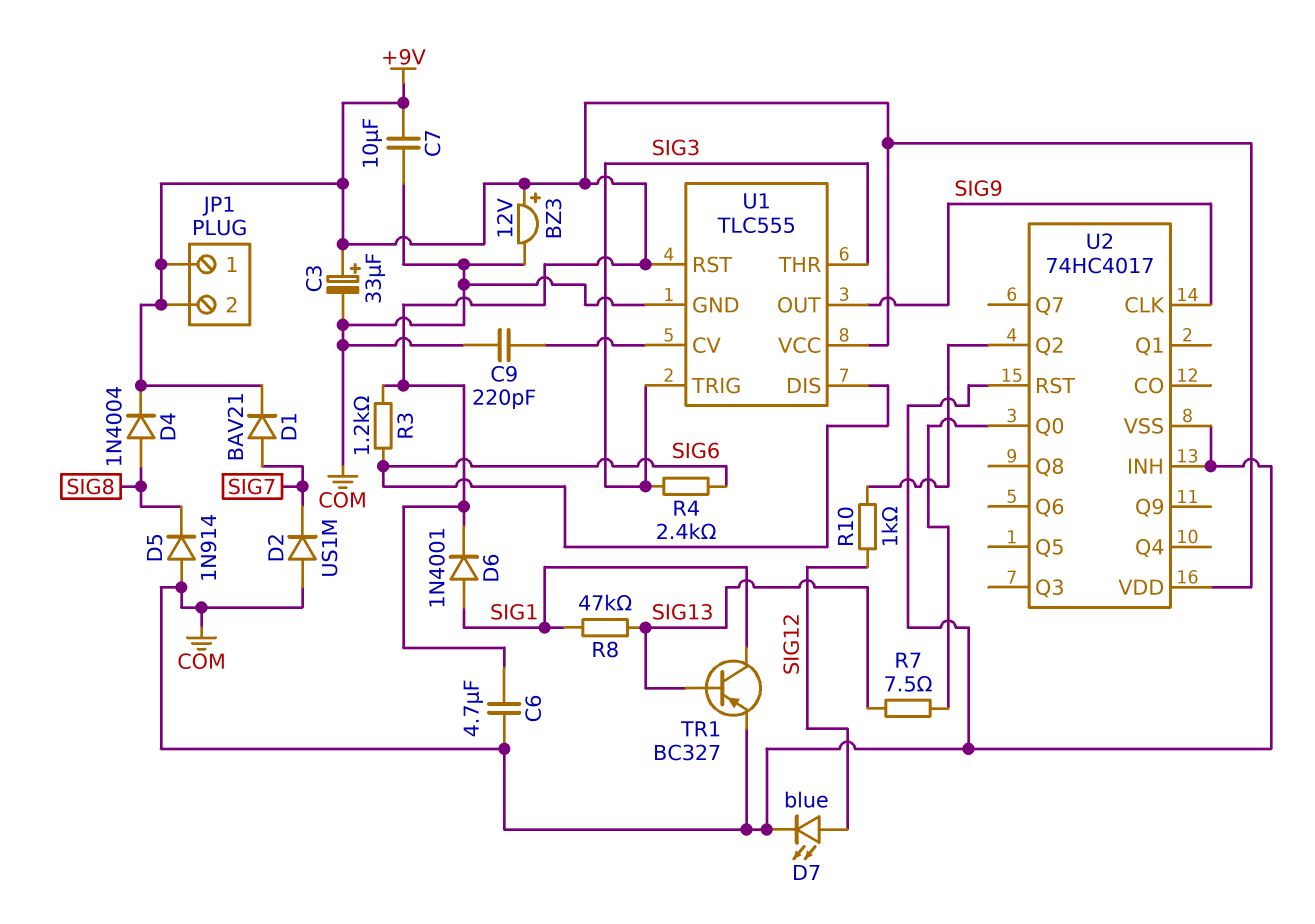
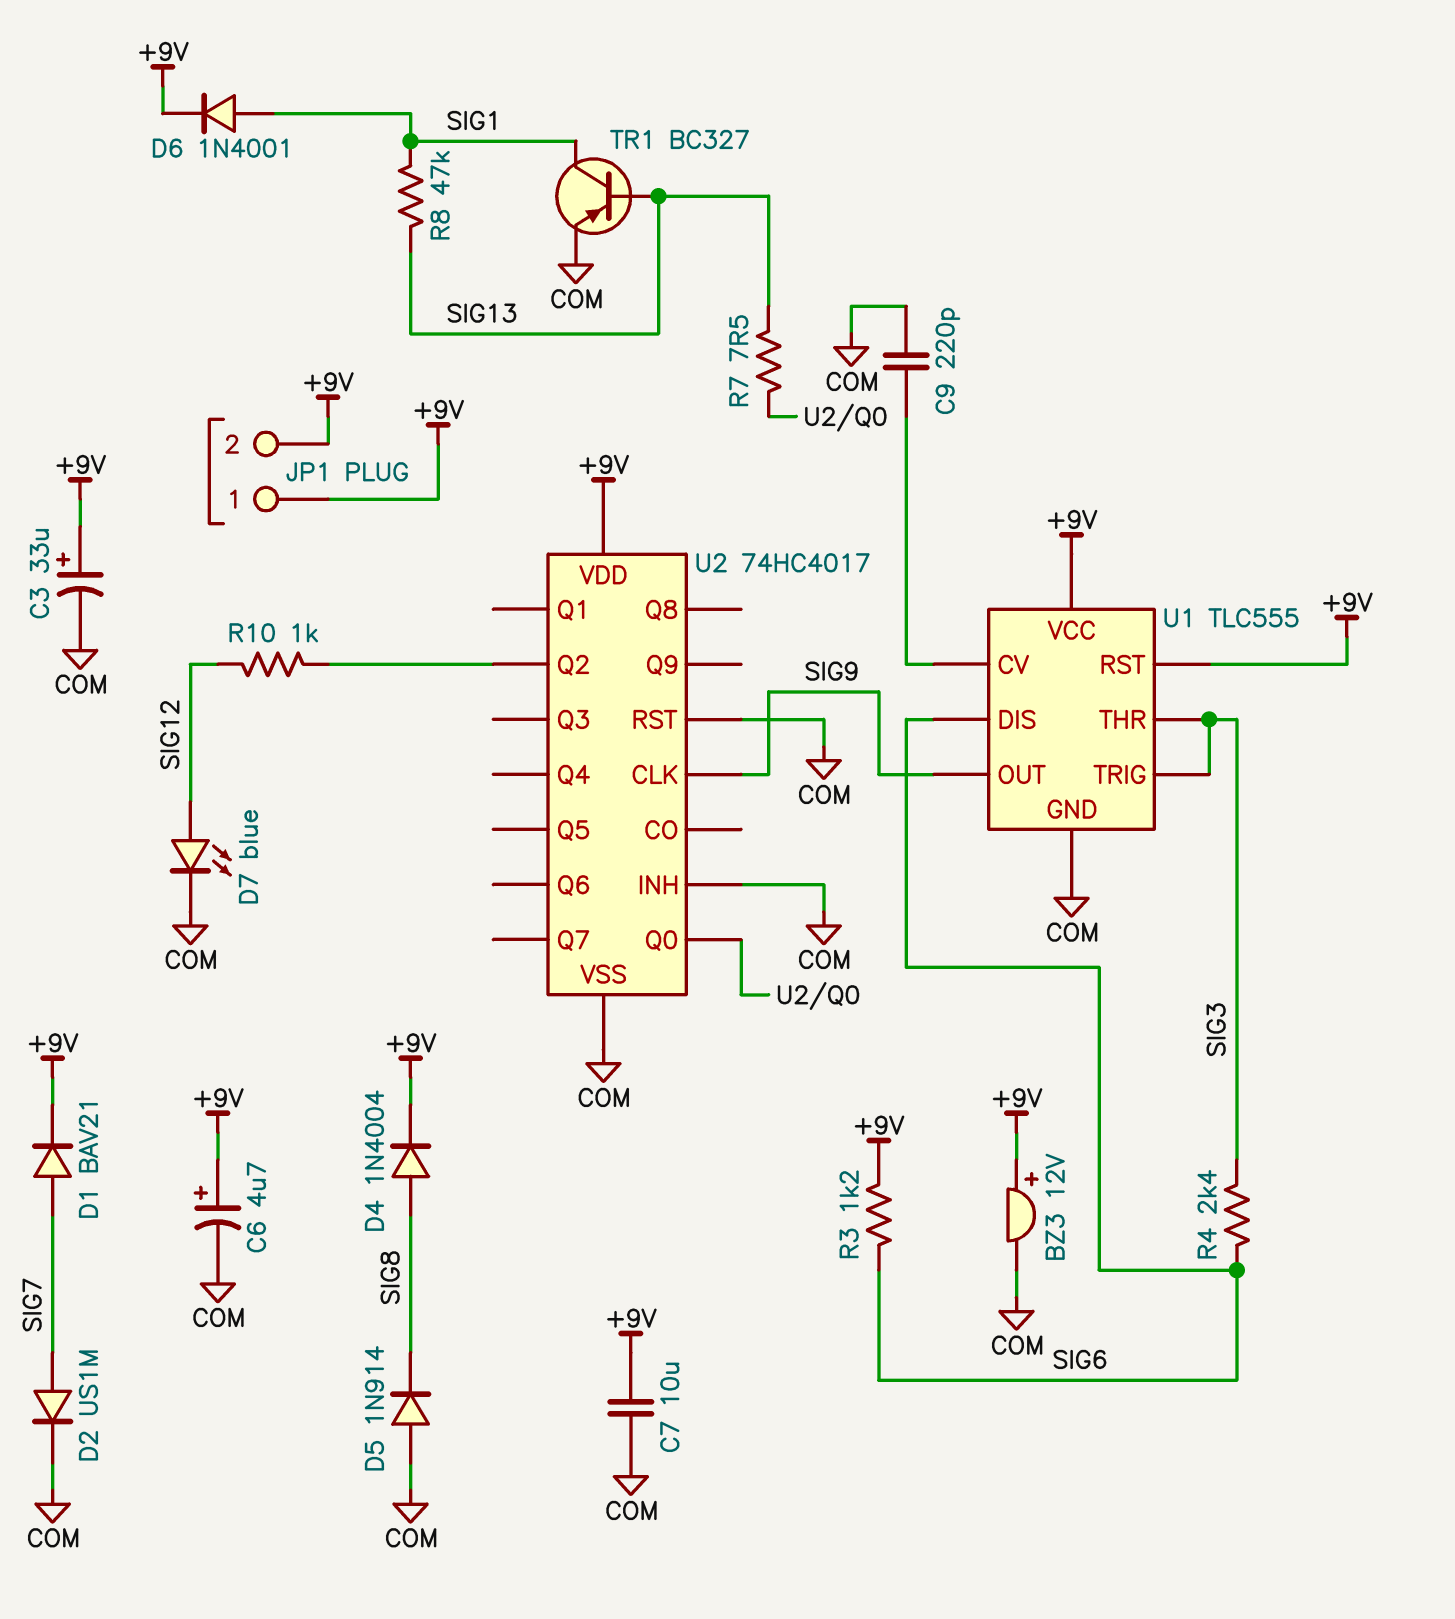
C6: 4.7uF (+9V, COM) -> 4.7uF (plus +9V, minus COM)
D2: diode US1M (A COM, K SIG7) -> diode US1M (A SIG7, K COM)

